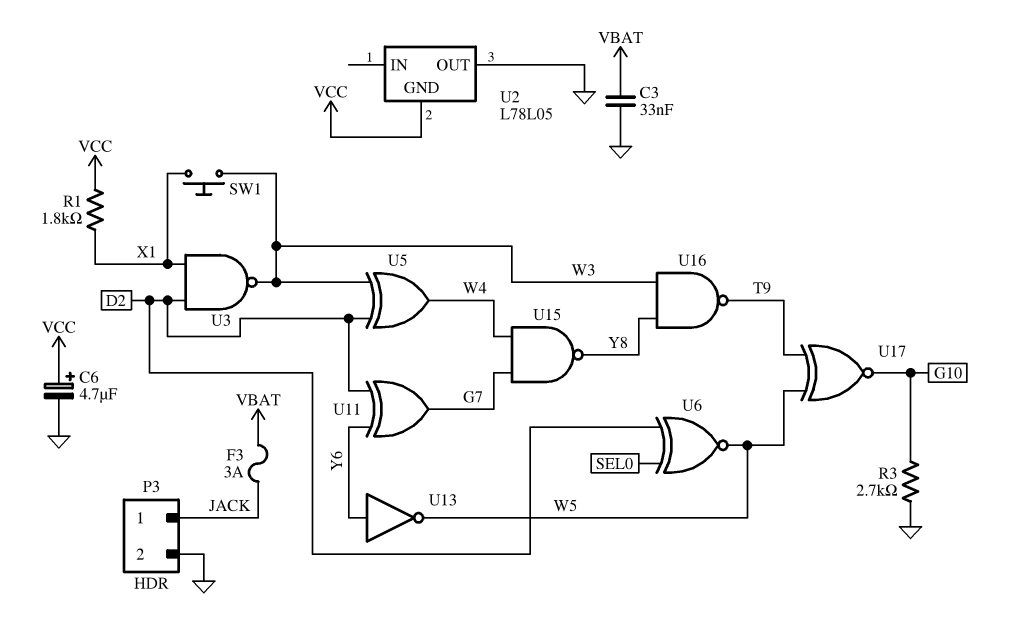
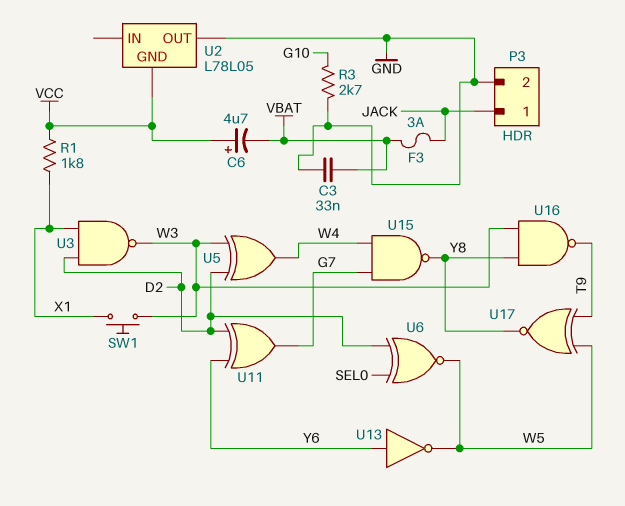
C6: 4.7uF (plus VCC, minus GND) -> 4.7uF (plus VCC, minus VBAT)
U17: XNOR (in T9, in W5, out G10) -> XNOR (in T9, in W5, out Y8)

